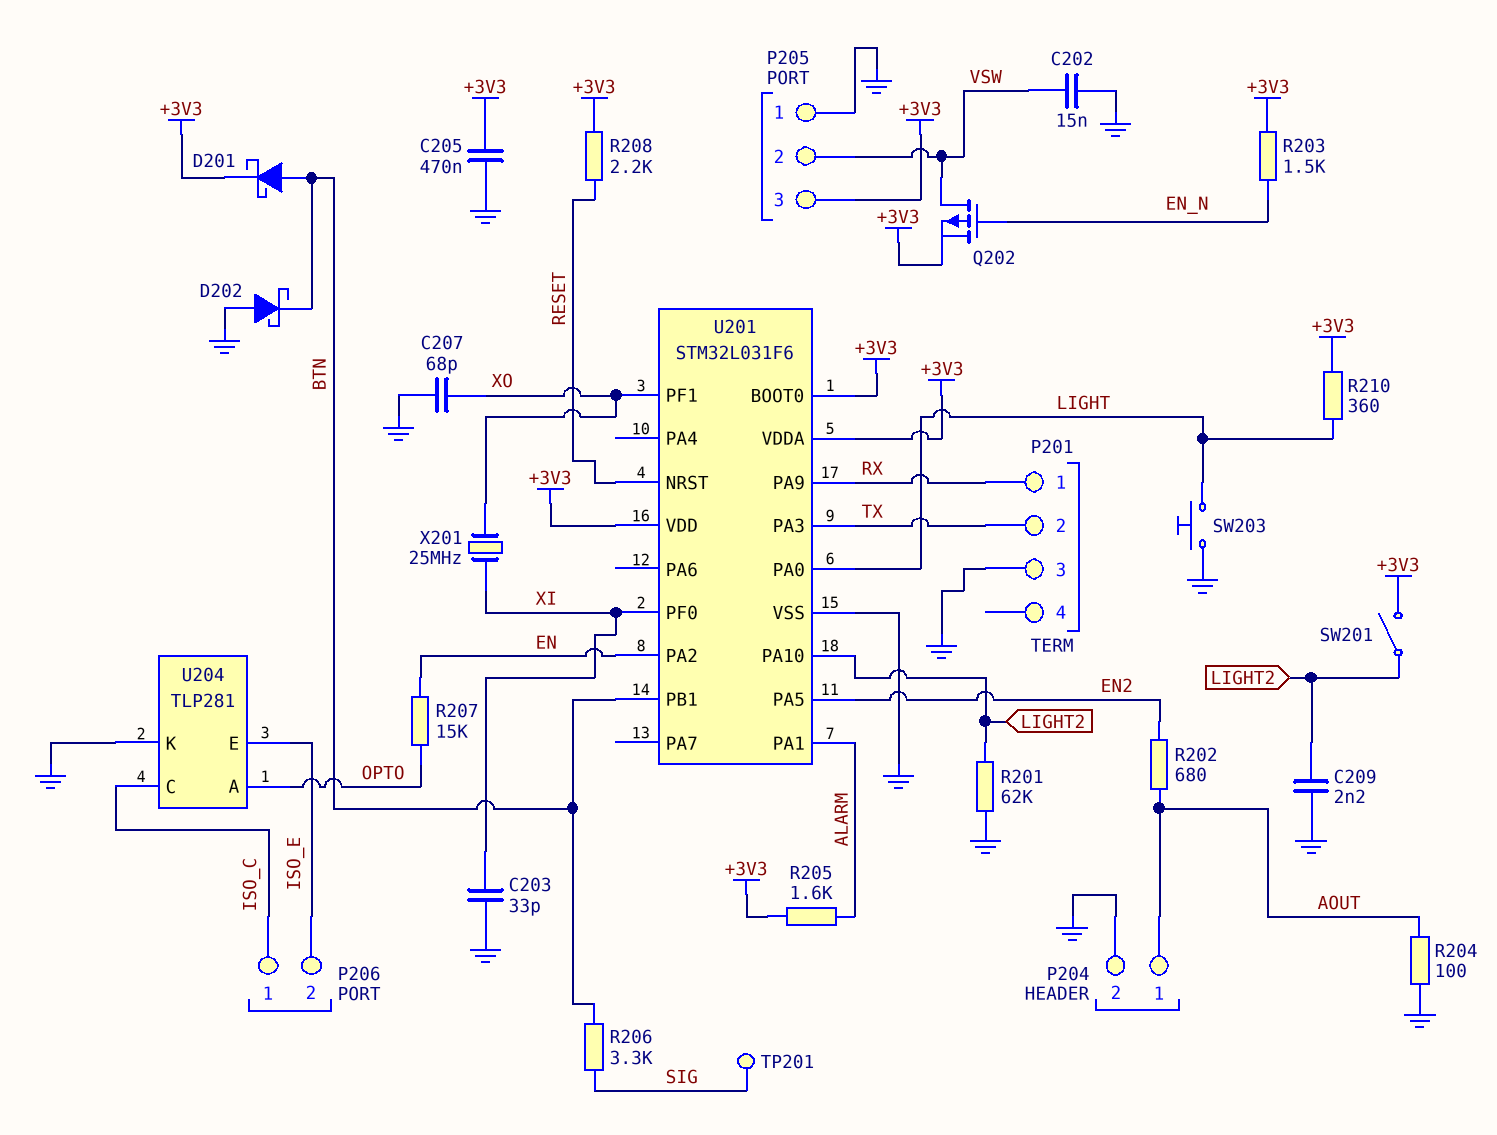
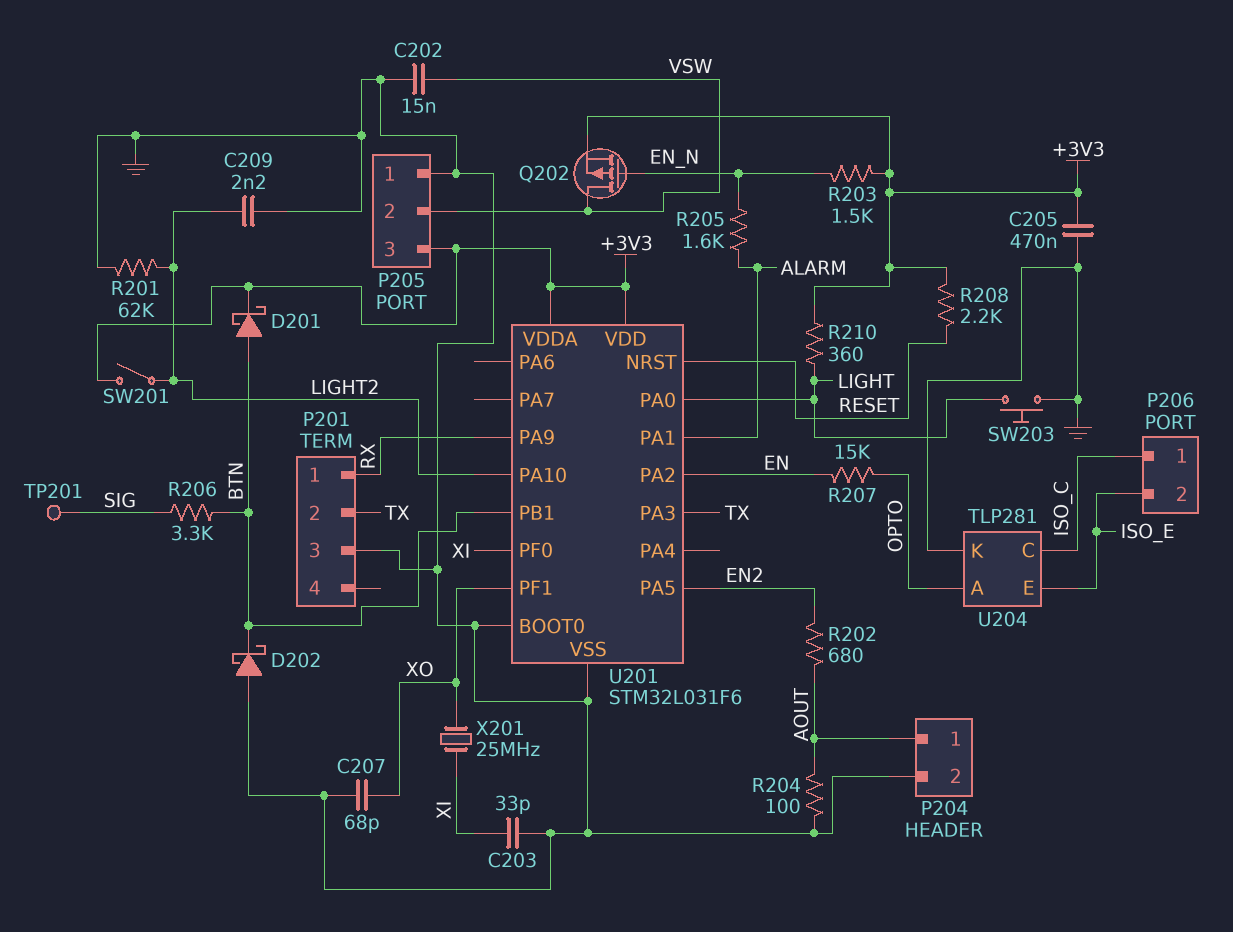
R205: 1.6k (+3V3, ALARM) -> 1.6k (ALARM, EN_N)
U201 pin BOOT0: +3V3 -> GND

